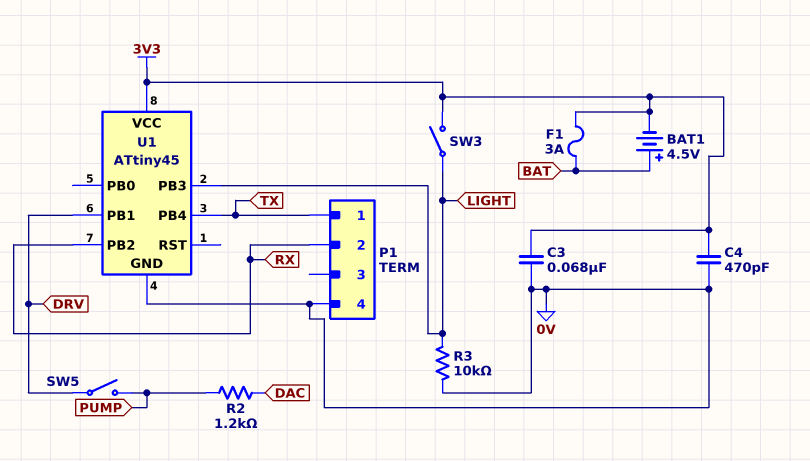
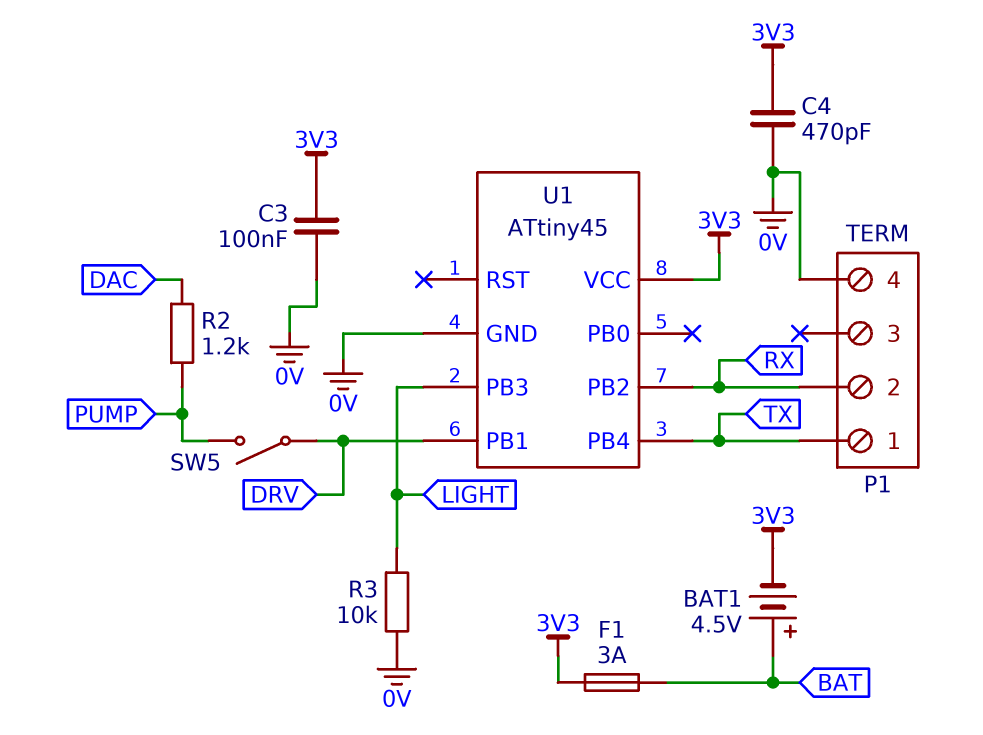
C3: 68nF (0V, 3V3) -> 100nF (0V, 3V3)
SW3: switch (3V3, LIGHT) -> none

